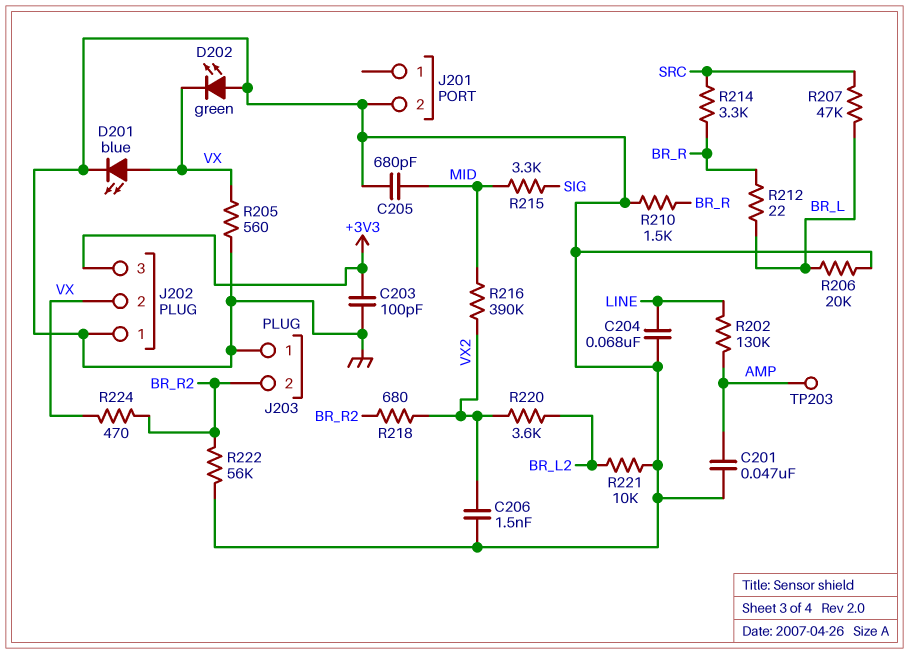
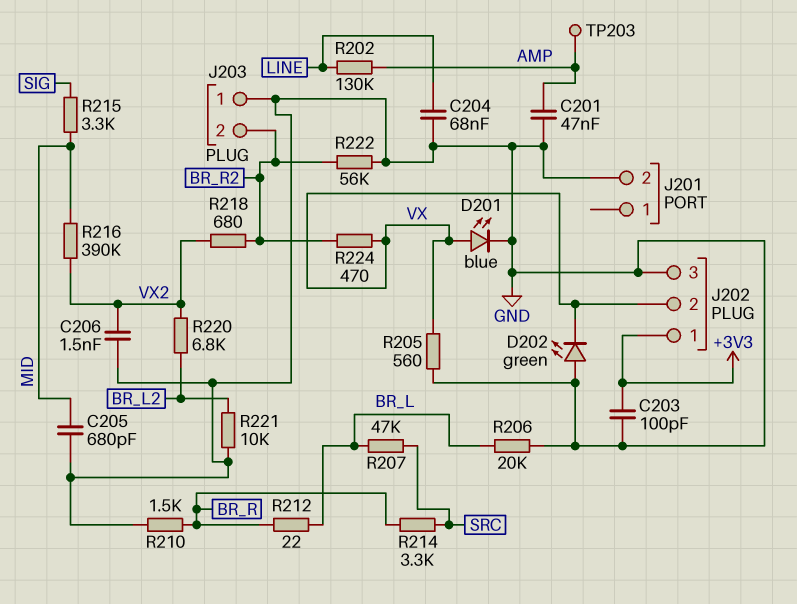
J202 pin 1: GND -> +3V3
J202 pin 3: +3V3 -> GND
R220: 3.6k (BR_L2, VX2) -> 6.8k (BR_L2, VX2)

